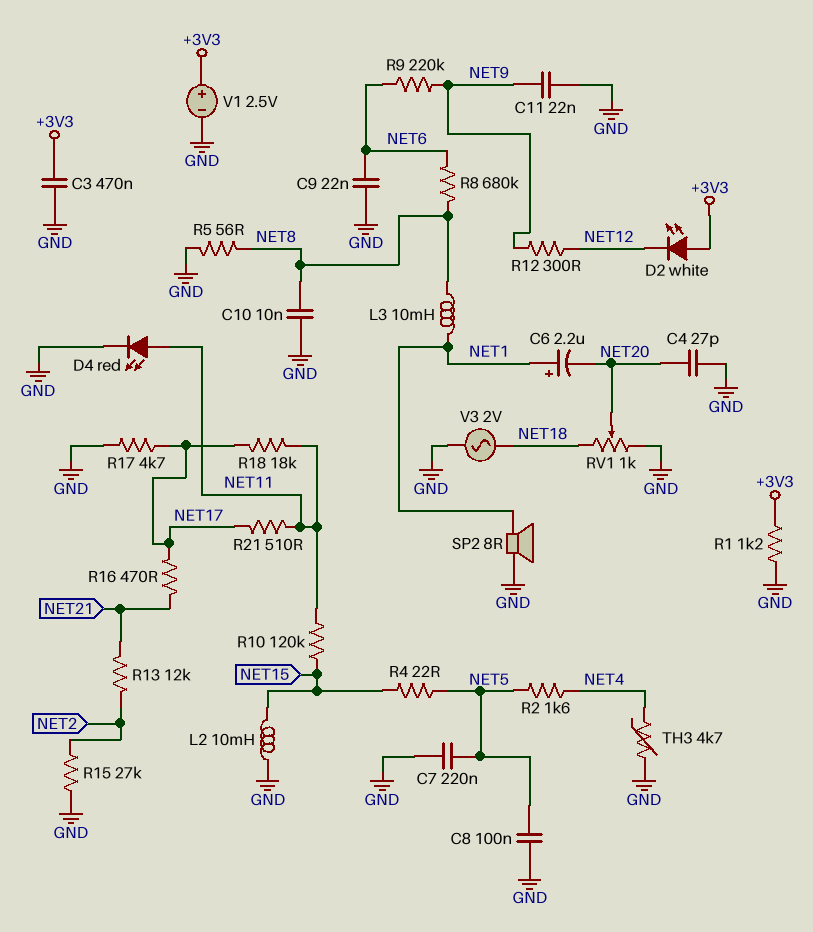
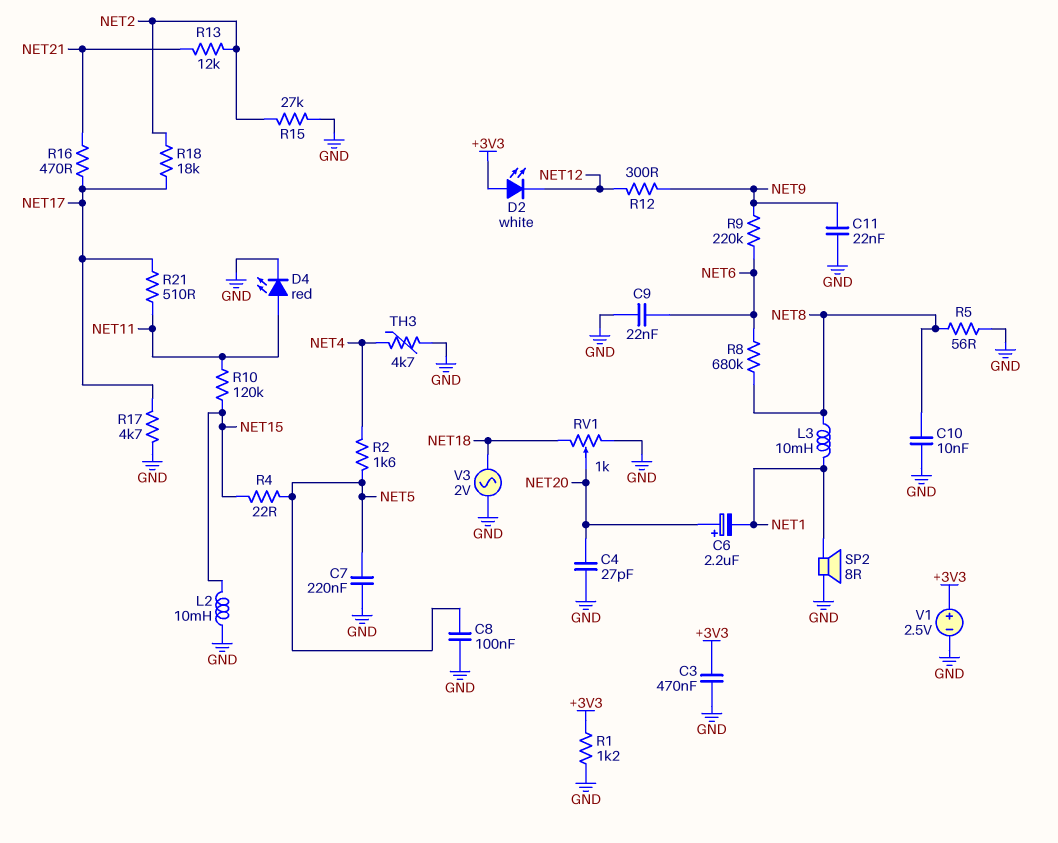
C6: 2.2uF (plus NET1, minus NET20) -> 2.2uF (plus NET20, minus NET1)
R18: 18k (NET11, NET17) -> 18k (NET2, NET17)

